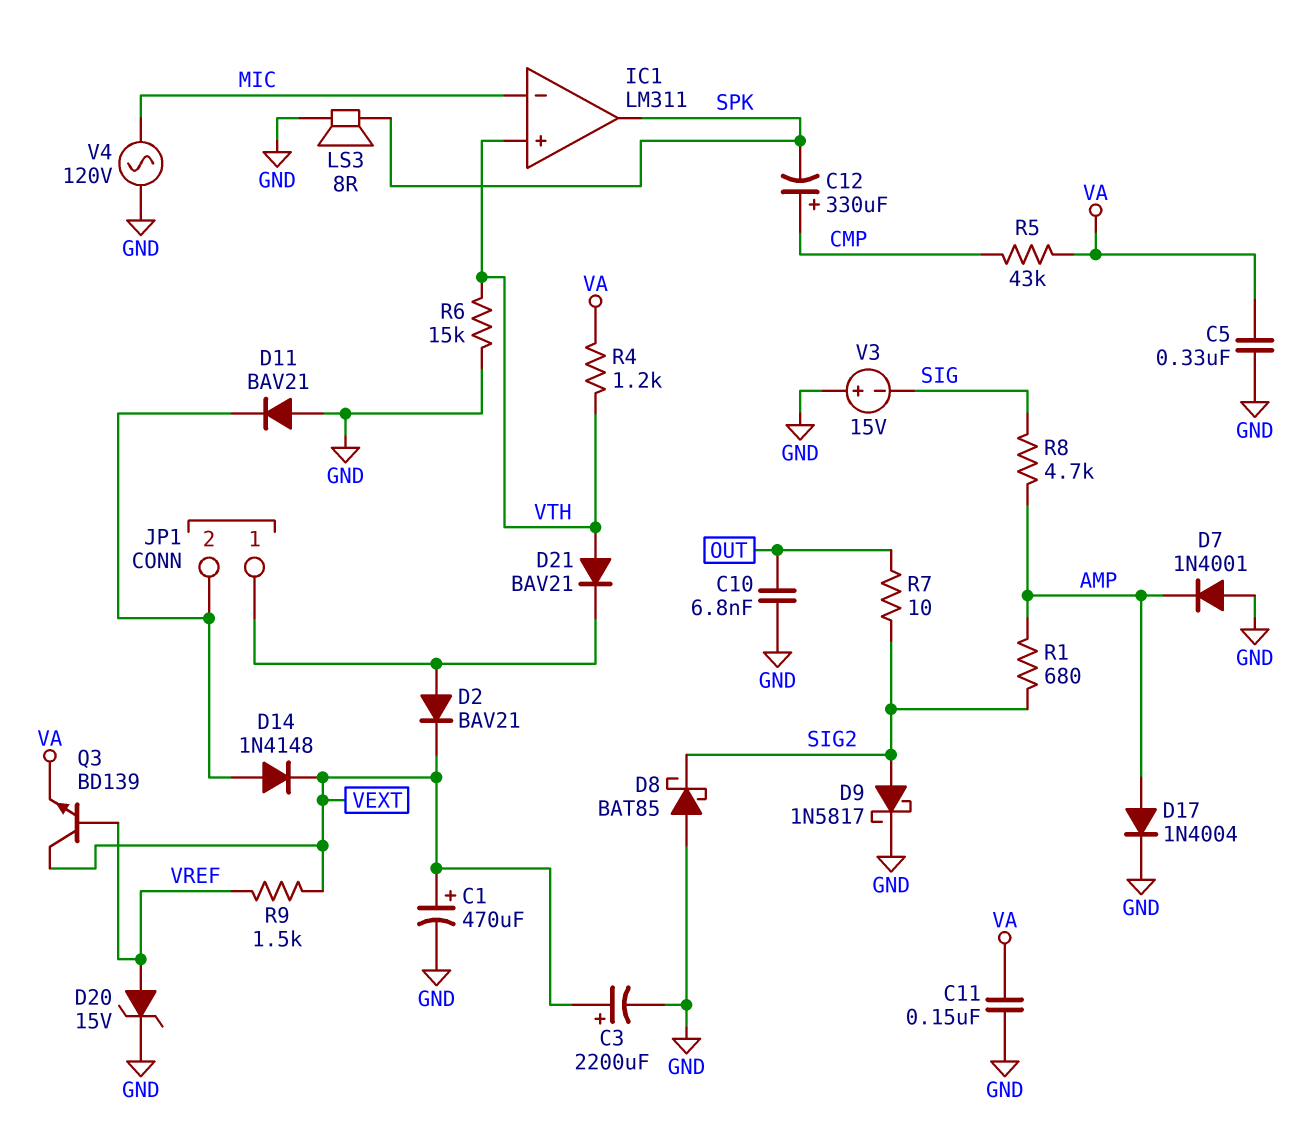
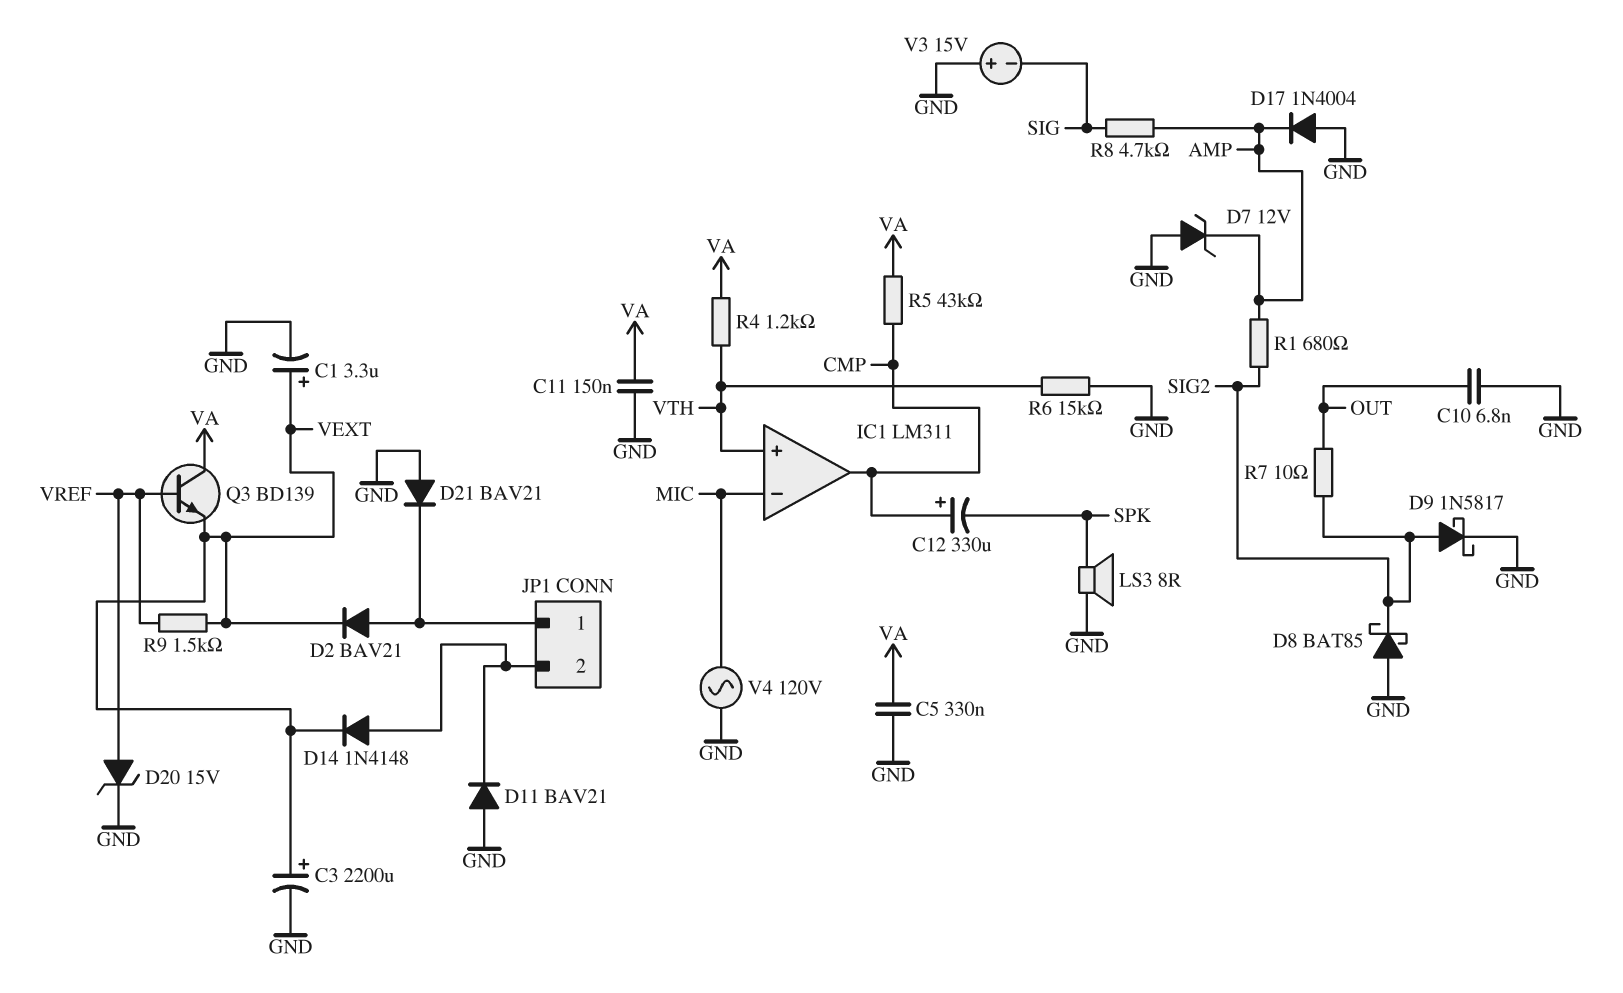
C1: 470uF (plus VEXT, minus GND) -> 3.3uF (plus VEXT, minus GND)
D7: diode 1N4001 (A GND, K AMP) -> zener 12V (A GND, K AMP)
D17: diode 1N4004 (A AMP, K GND) -> diode 1N4004 (A GND, K AMP)
D21: diode BAV21 (A VTH, K JP1/1) -> diode BAV21 (A GND, K JP1/1)
IC1 pin out: SPK -> CMP
Q3: NPN BD139 (B VREF, C VEXT, E VA) -> NPN BD139 (B VREF, C VA, E VEXT)

